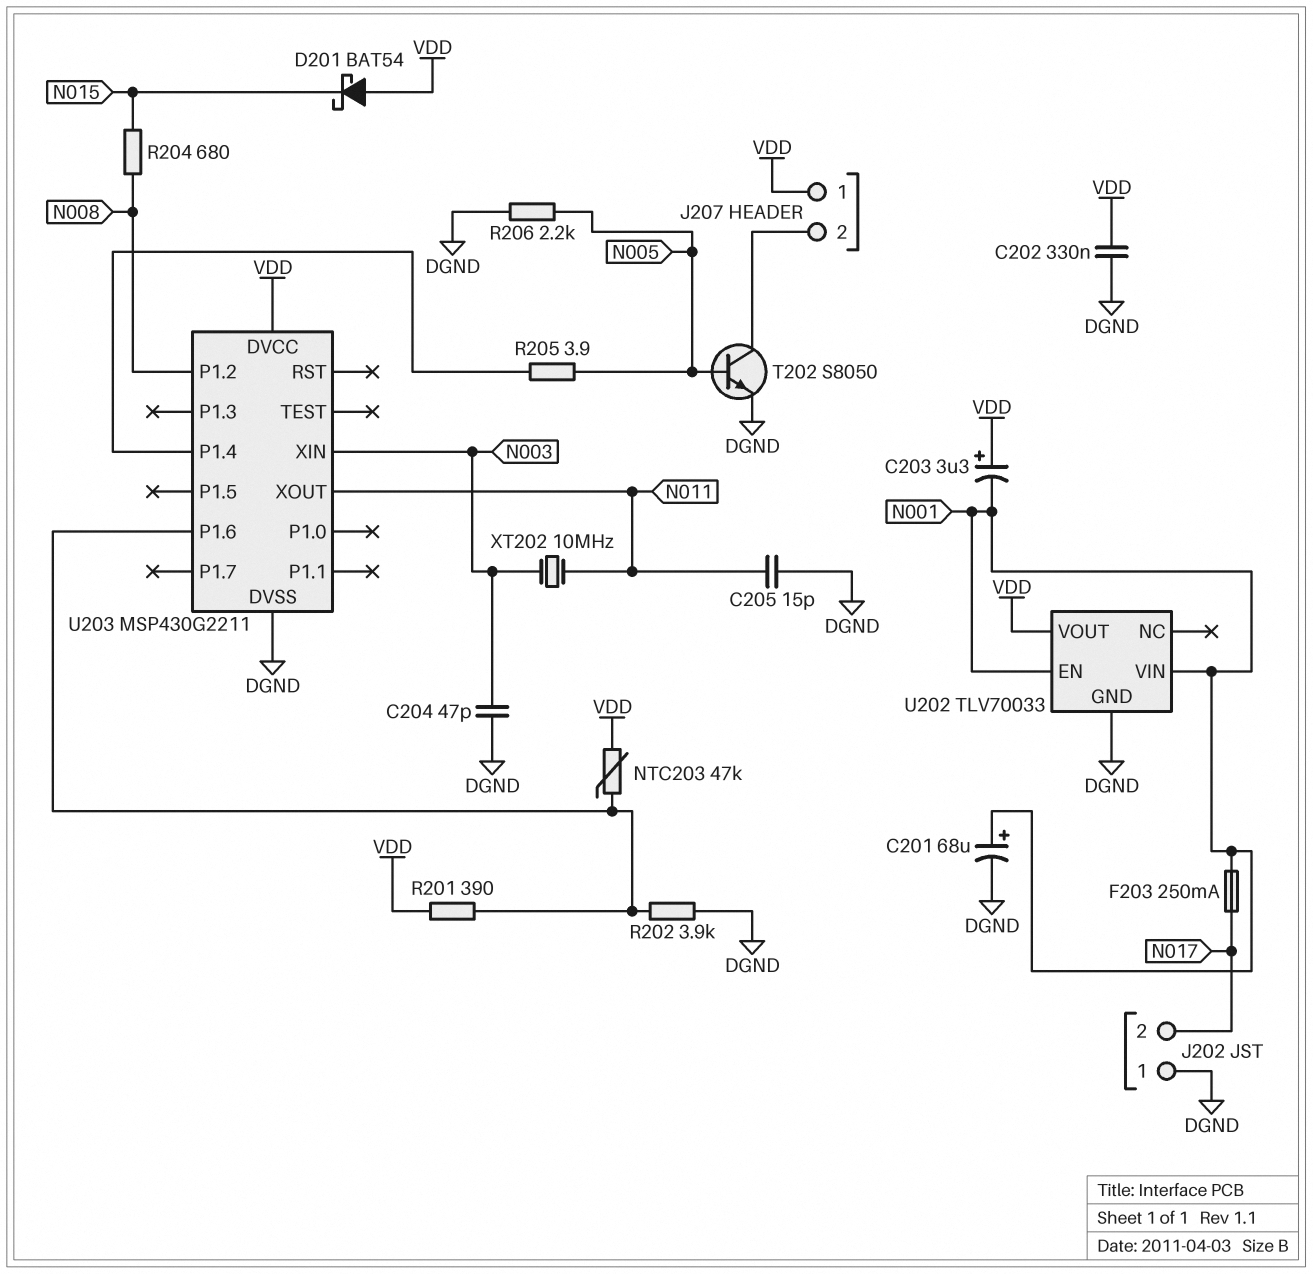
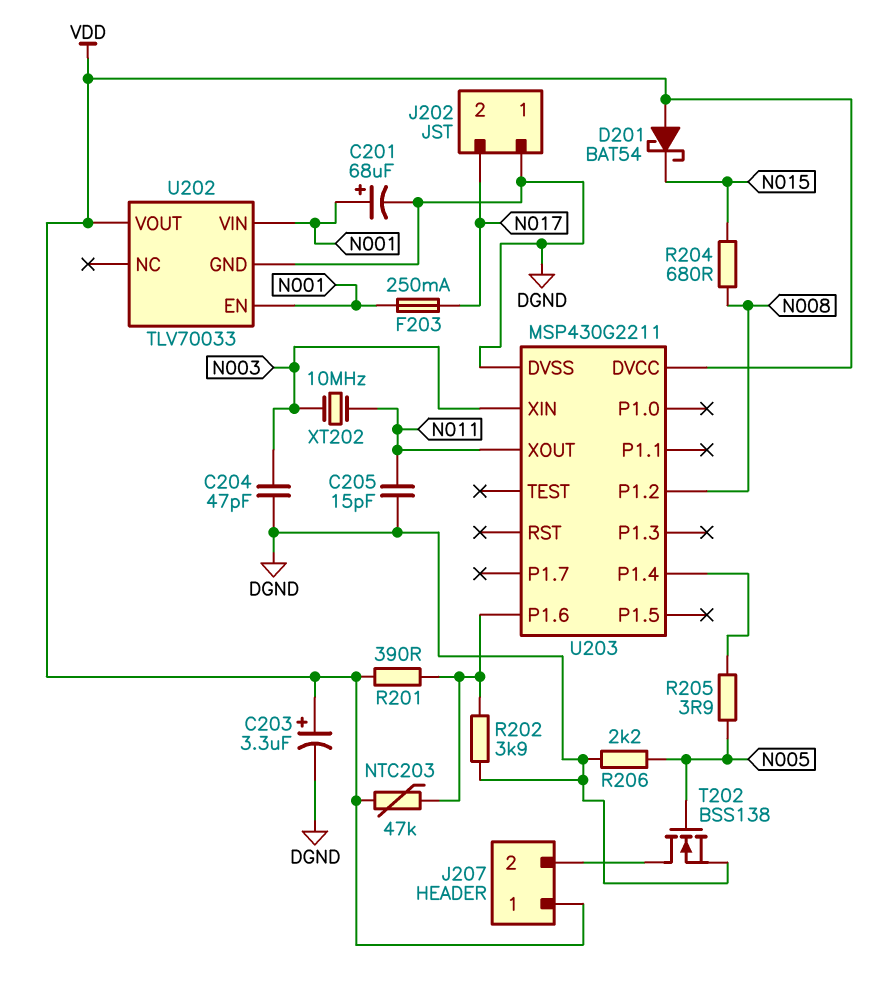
C202: 330nF (DGND, VDD) -> none
C203: 3.3uF (plus VDD, minus N001) -> 3.3uF (plus VDD, minus DGND)
T202: NPN S8050 (B N005, C J207/2, E DGND) -> NMOS BSS138 (G N005, D J207/2, S DGND)

